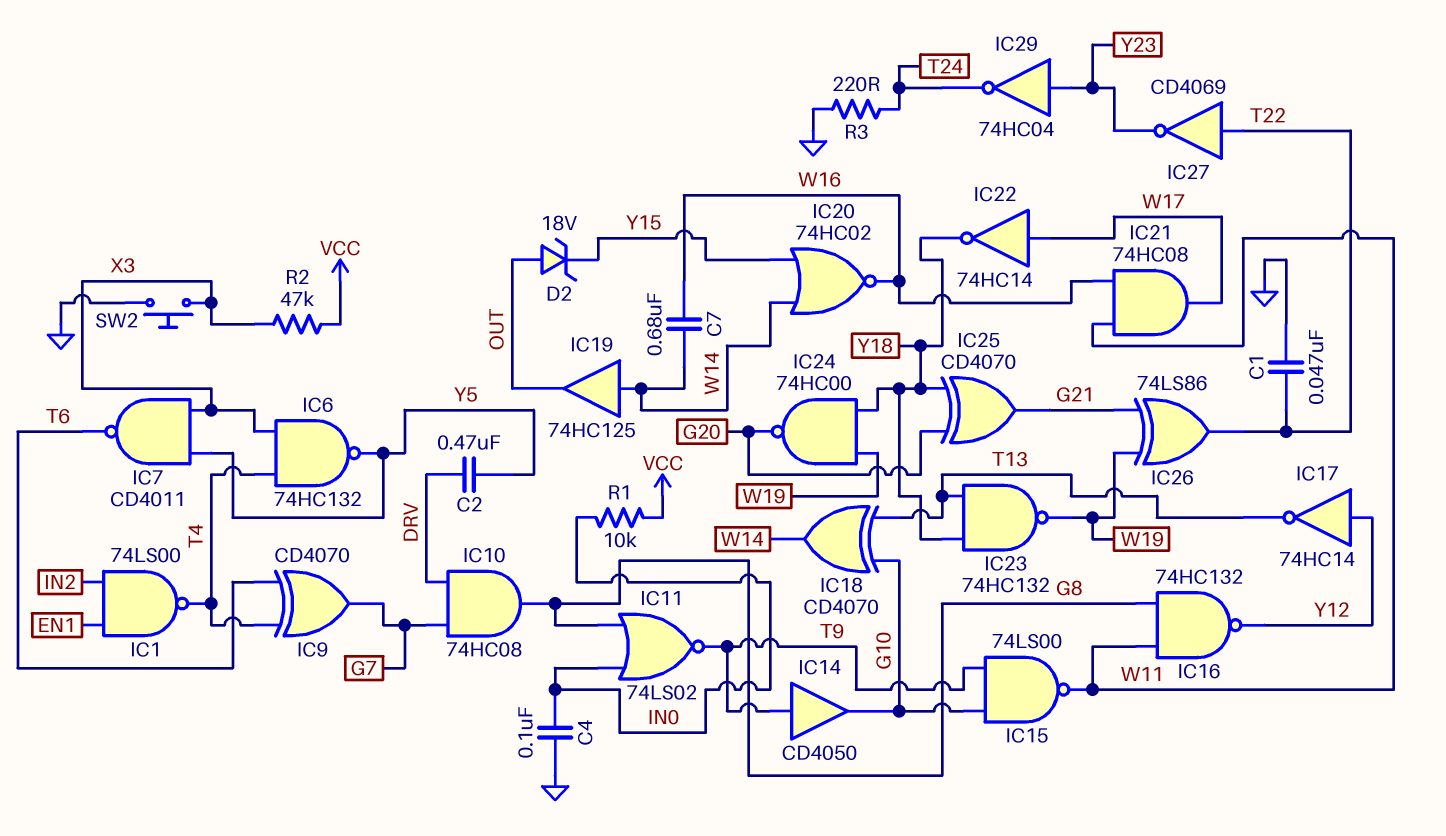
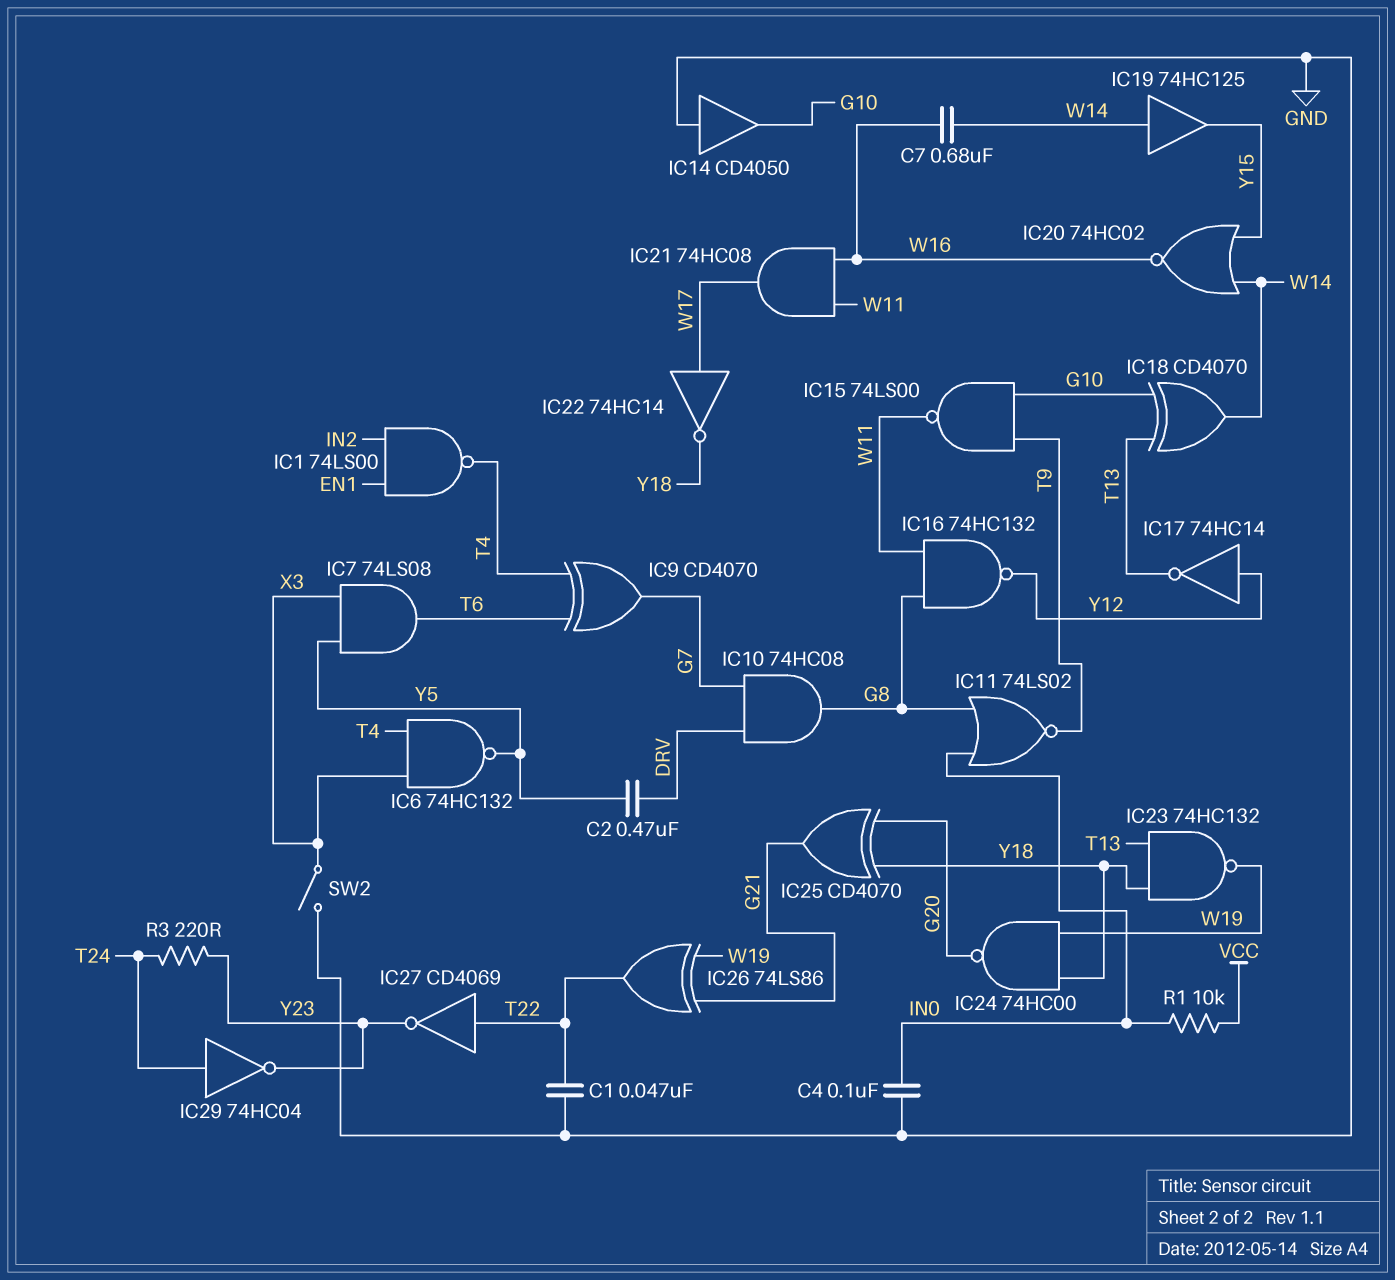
D2: zener 18V (A OUT, K Y15) -> none
IC7: NAND CD4011 (in X3, in Y5, out T6) -> AND 74LS08 (in X3, in Y5, out T6)
IC14: buffer CD4050 (in T9, out G10) -> buffer CD4050 (in GND, out G10)
IC19: buffer 74HC125 (in W14, out OUT) -> buffer 74HC125 (in W14, out Y15)
IC29: NOT 74HC04 (in Y23, out T24) -> NOT 74HC04 (in T24, out Y23)
R2: 47k (VCC, X3) -> none
R3: 220 (GND, T24) -> 220 (T24, Y23)
SW2: button (GND, X3) -> switch (GND, X3)

